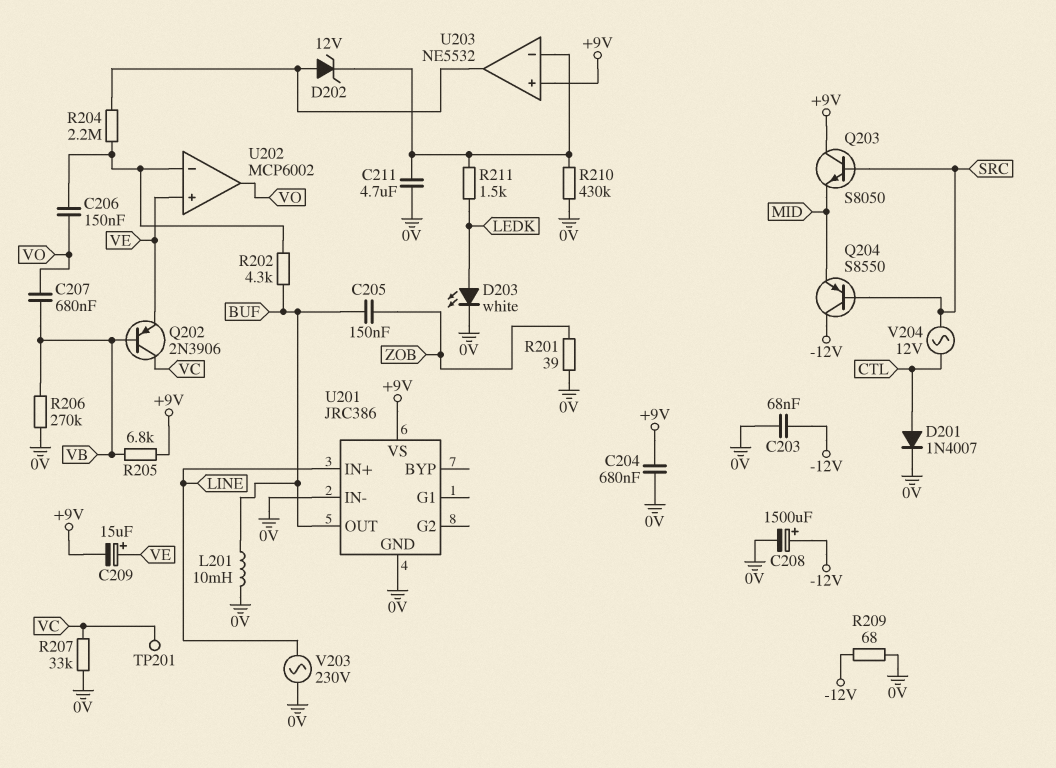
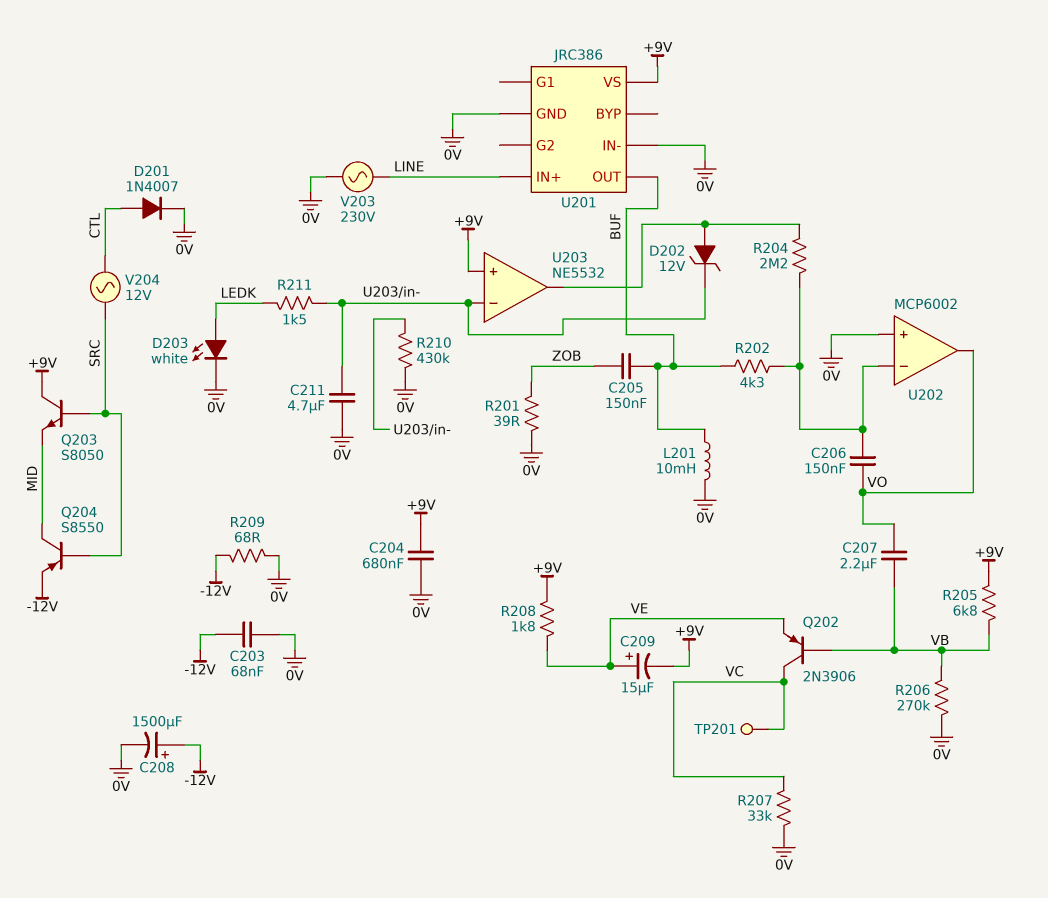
C207: 680nF (VB, VO) -> 2.2uF (VB, VO)
Q204: PNP S8550 (B SRC, C -12V, E MID) -> PNP S8550 (B SRC, C MID, E -12V)
R208: none -> 1.8k (+9V, VE)
U202 pin in+: VE -> 0V

